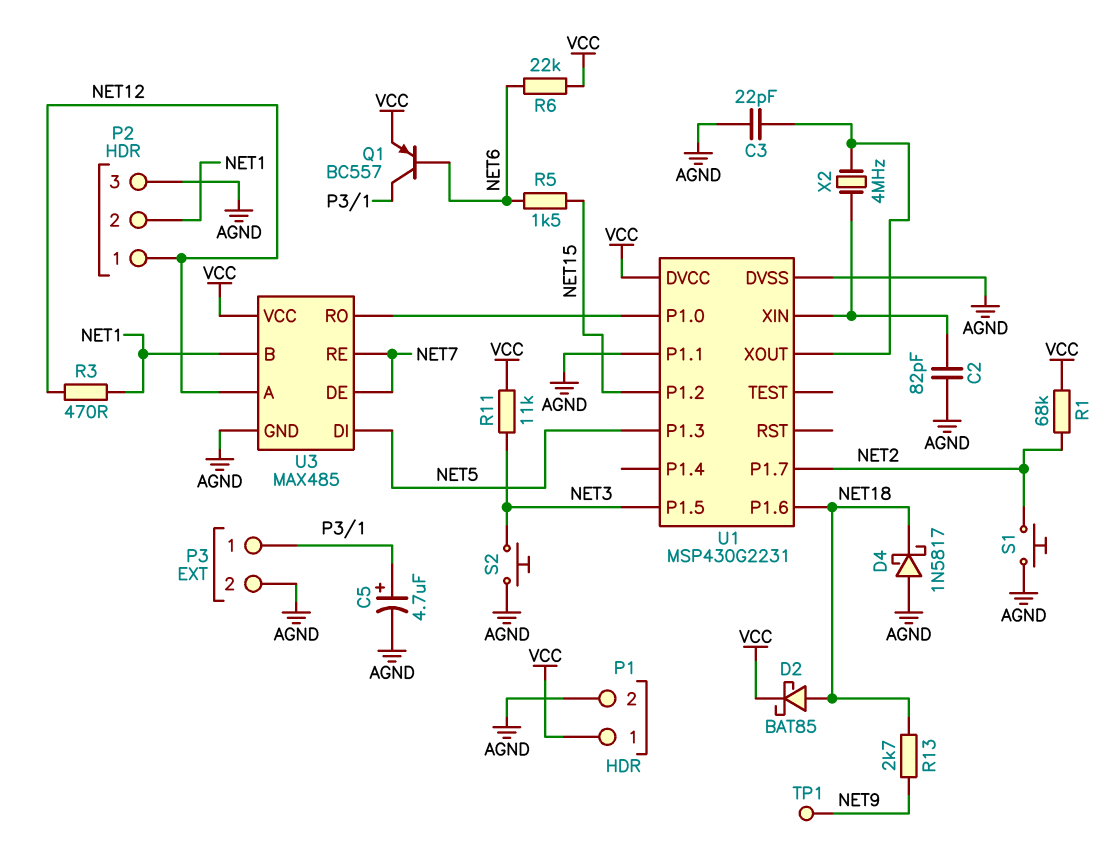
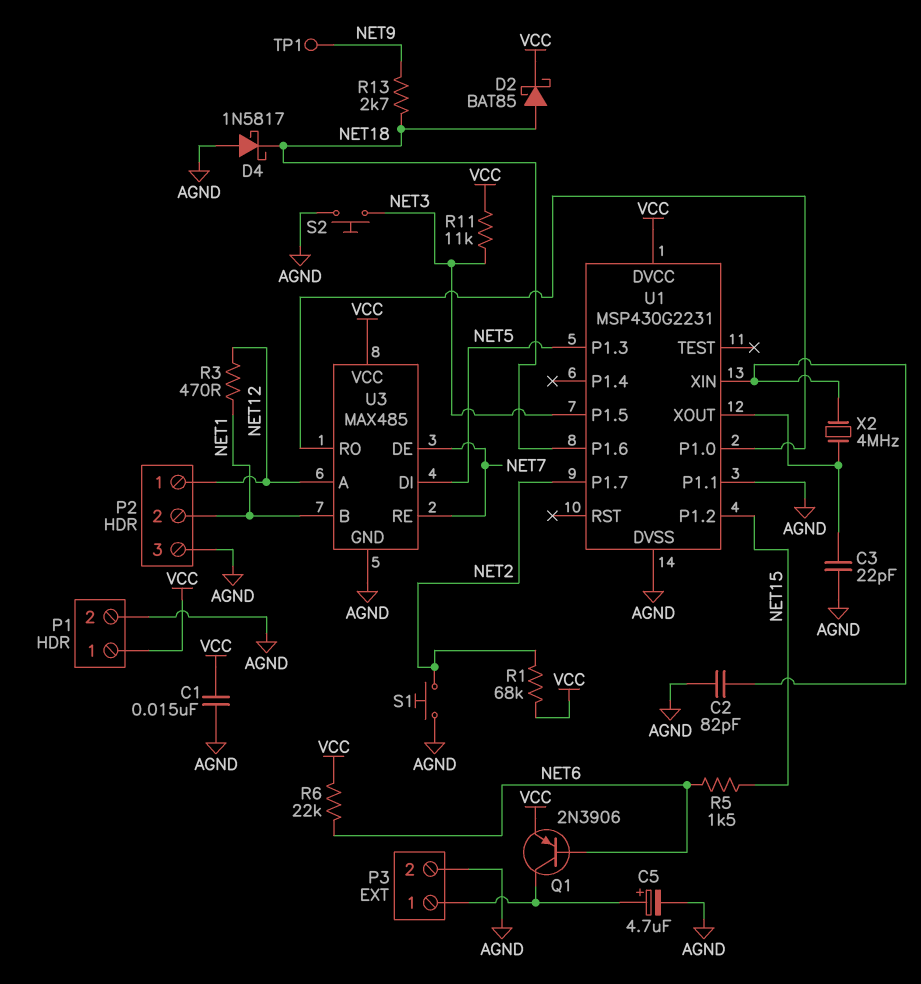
C1: none -> 15nF (AGND, VCC)
Q1: PNP BC557 (B NET6, C P3/1, E VCC) -> PNP 2N3906 (B NET6, C P3/1, E VCC)

